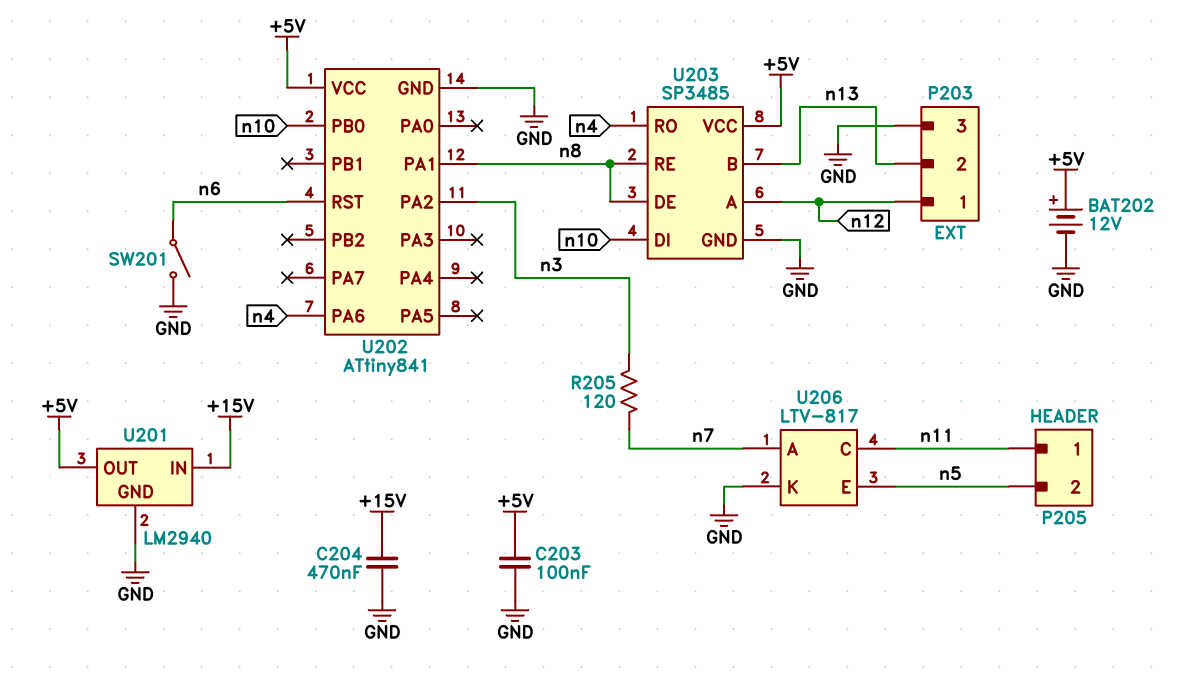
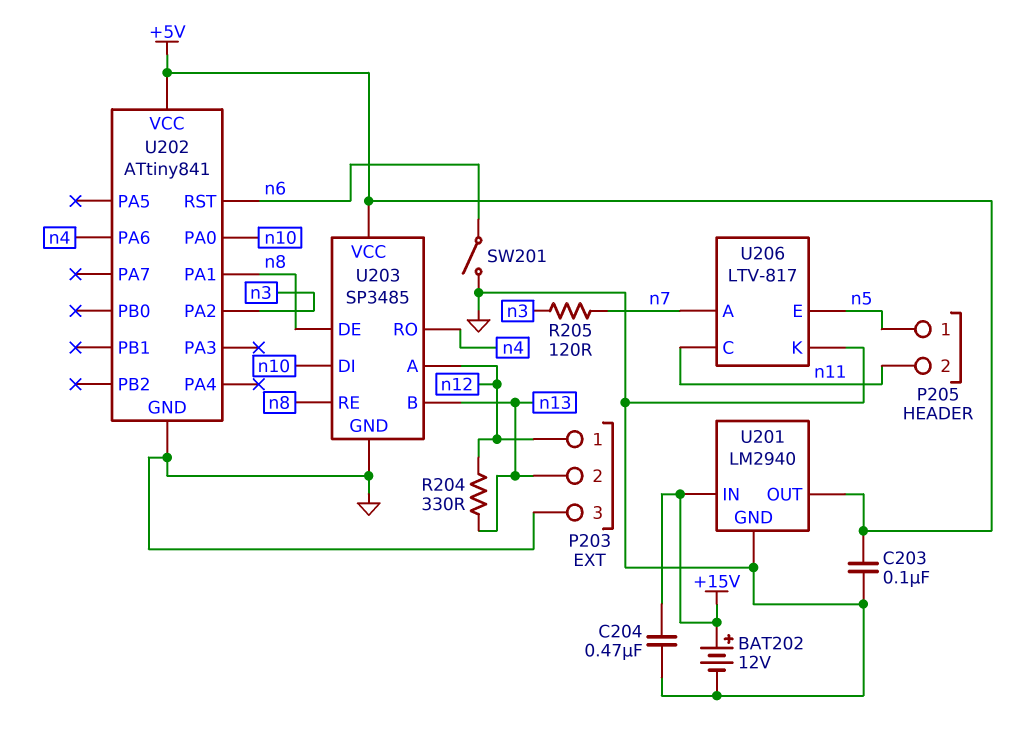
BAT202: 12V (plus +5V, minus GND) -> 12V (plus +15V, minus GND)
P205 pin 1: n11 -> n5
P205 pin 2: n5 -> n11
R204: none -> 330 (n12, n13)
U202 pin PA0: none -> n10
U202 pin PB0: n10 -> none

